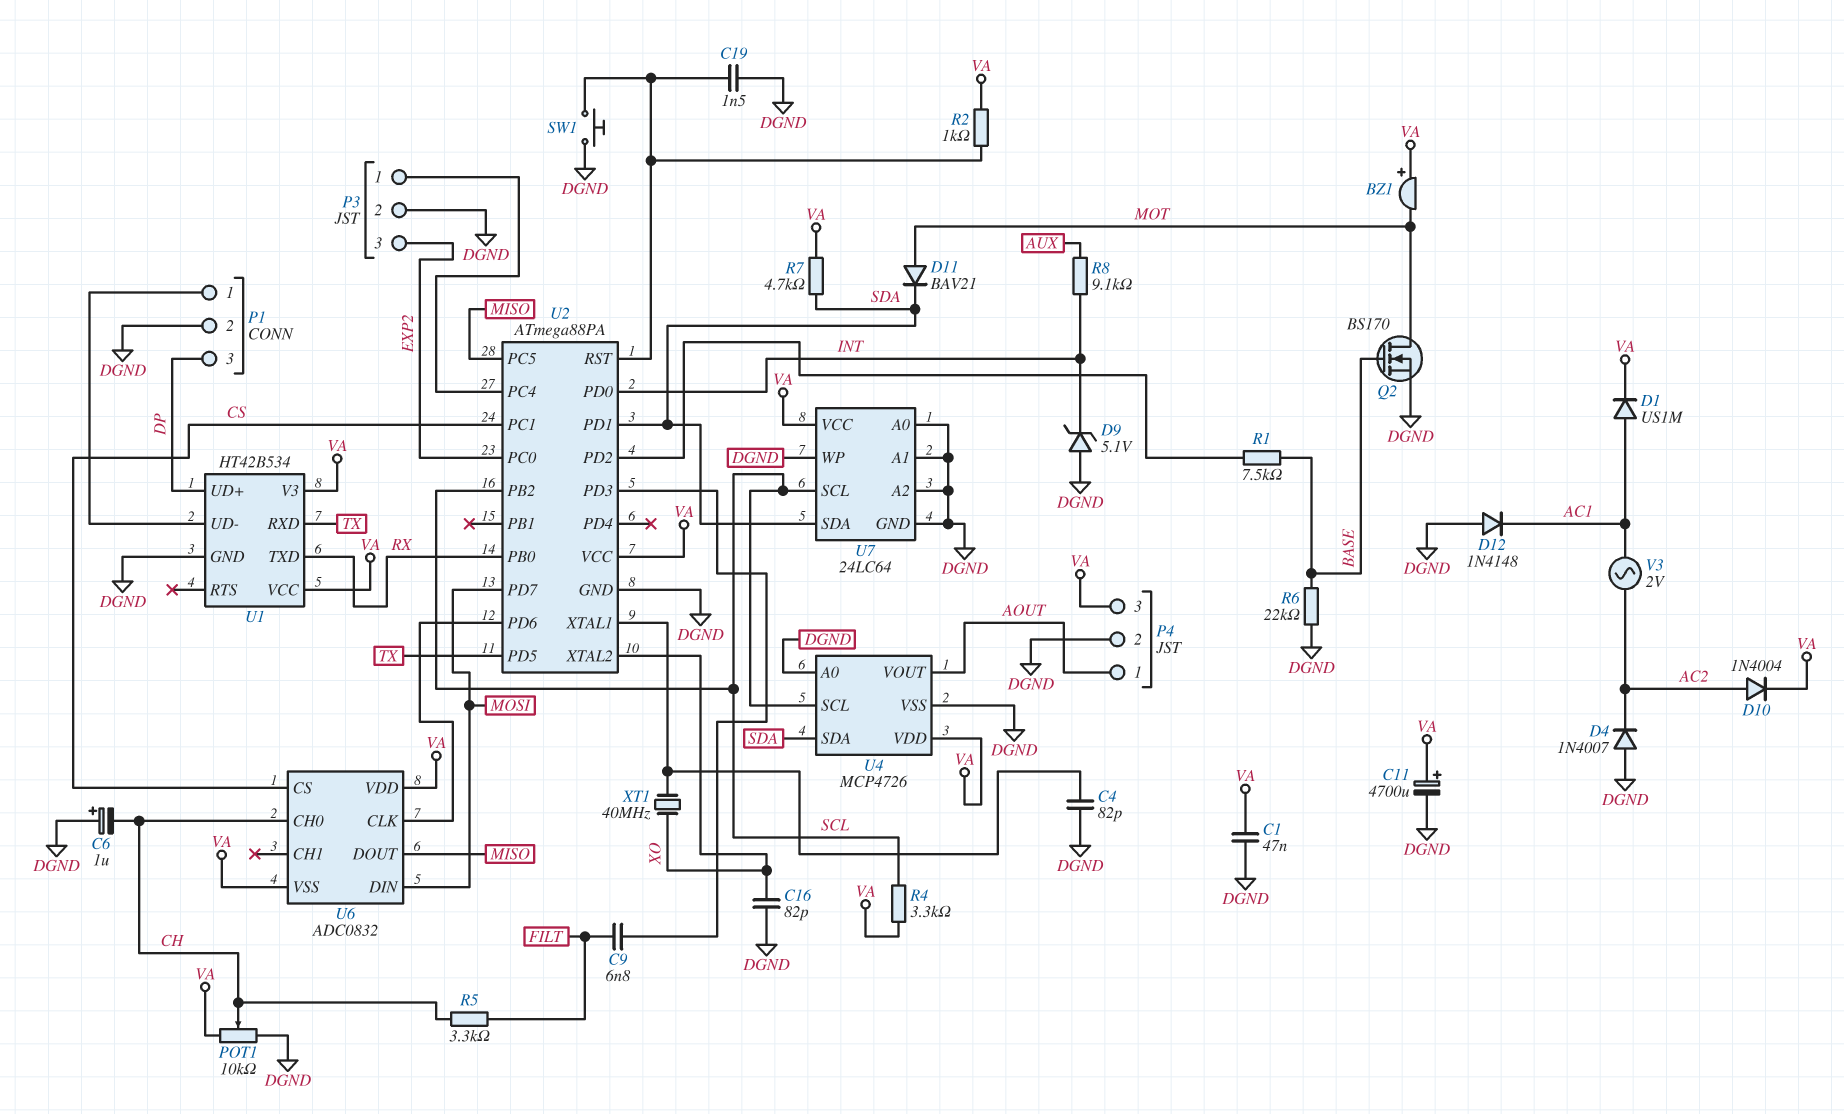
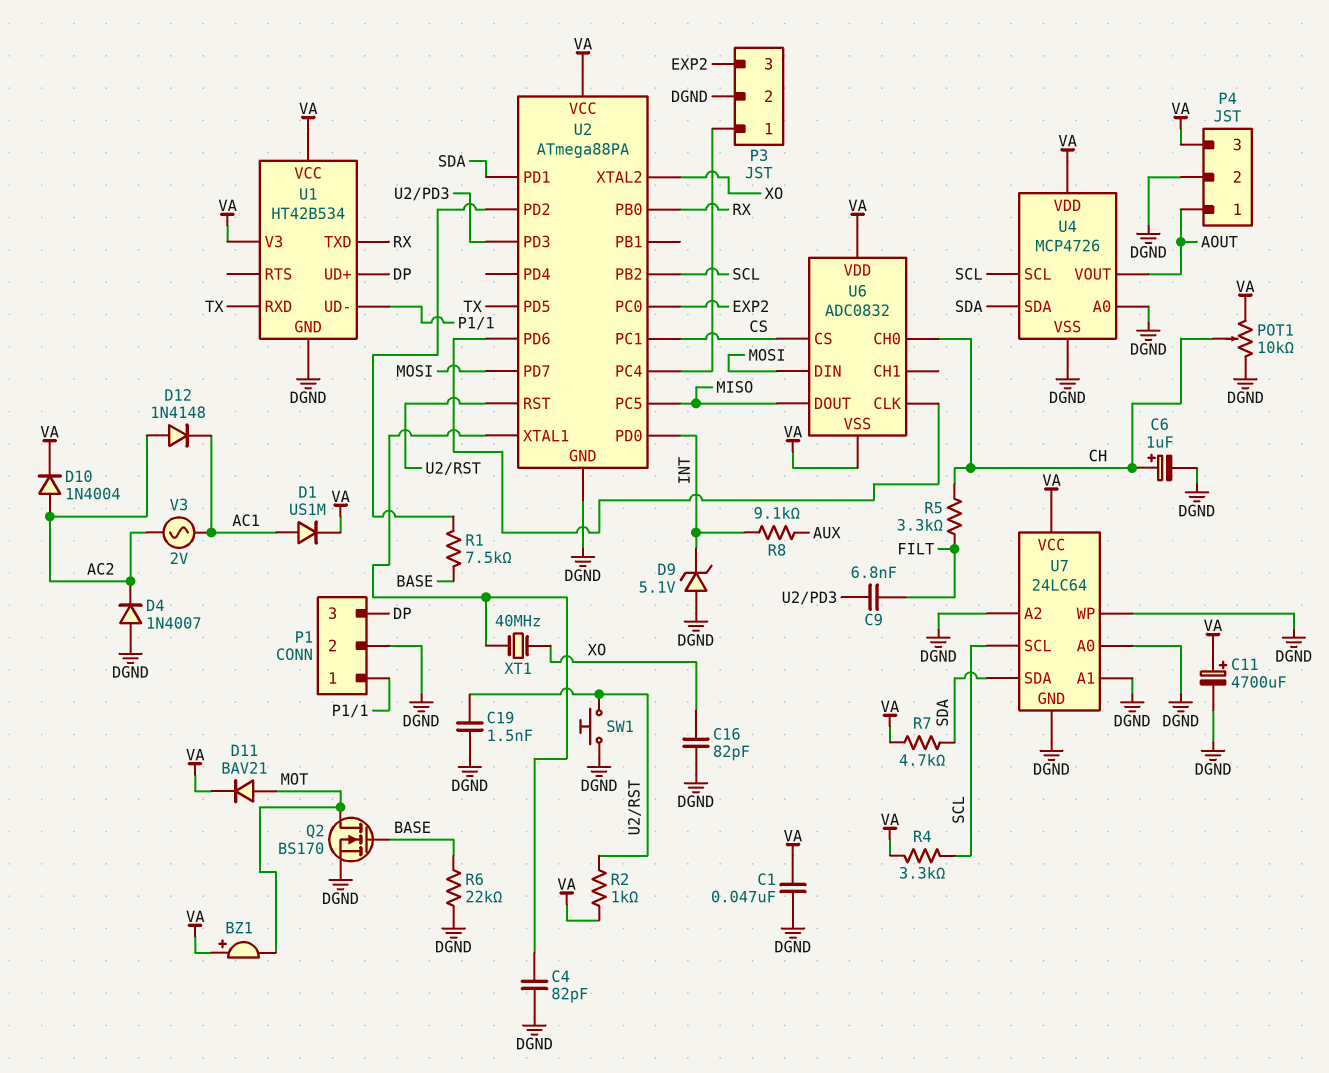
C6: 1uF (plus DGND, minus CH) -> 1uF (plus CH, minus DGND)
D11: diode BAV21 (A MOT, K SDA) -> diode BAV21 (A MOT, K VA)
D12: diode 1N4148 (A DGND, K AC1) -> diode 1N4148 (A AC2, K AC1)

